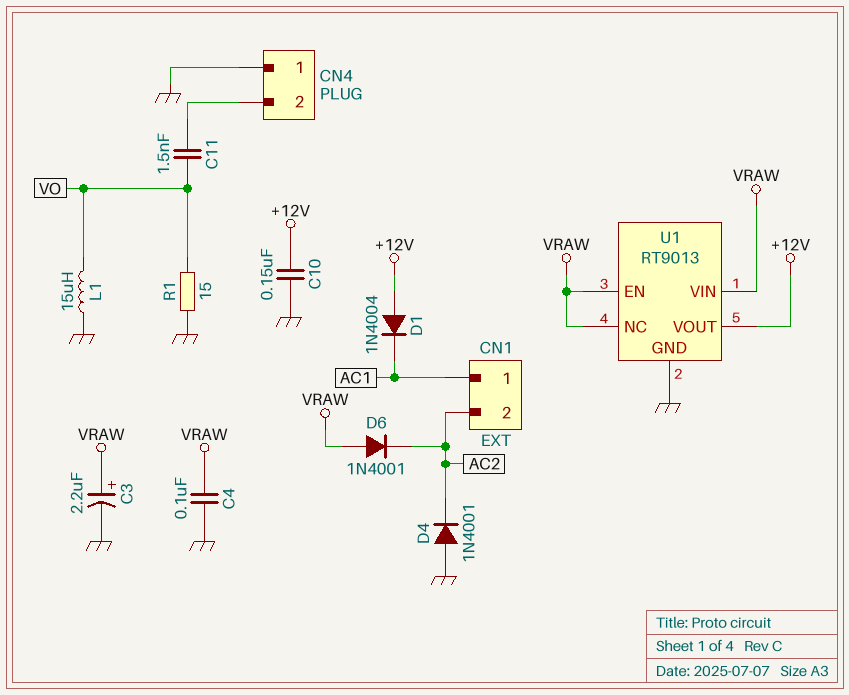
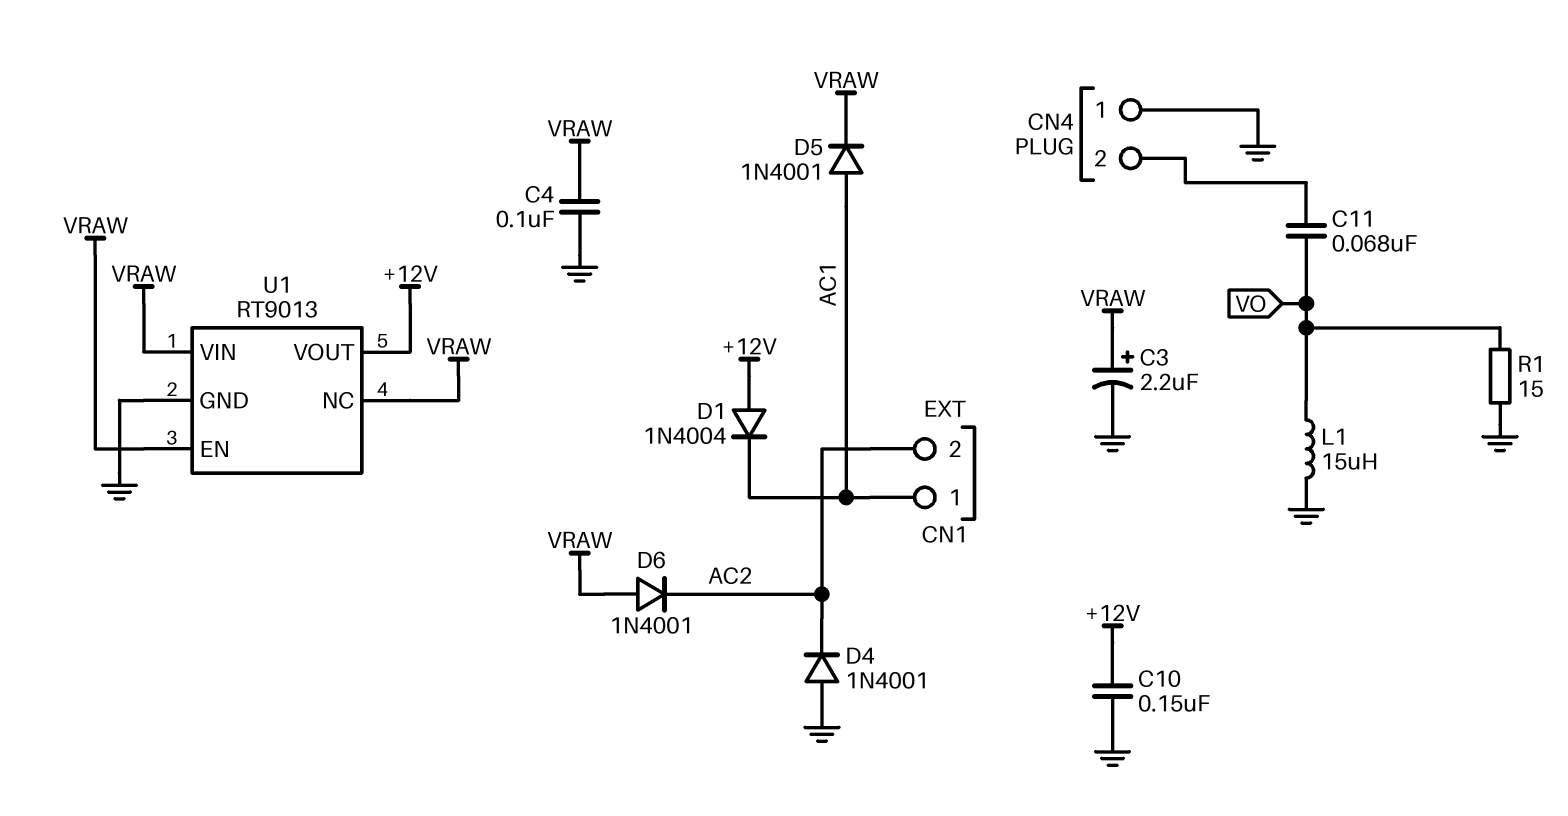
C11: 1.5nF (CN4/2, VO) -> 68nF (CN4/2, VO)
D5: none -> diode 1N4001 (A AC1, K VRAW)

